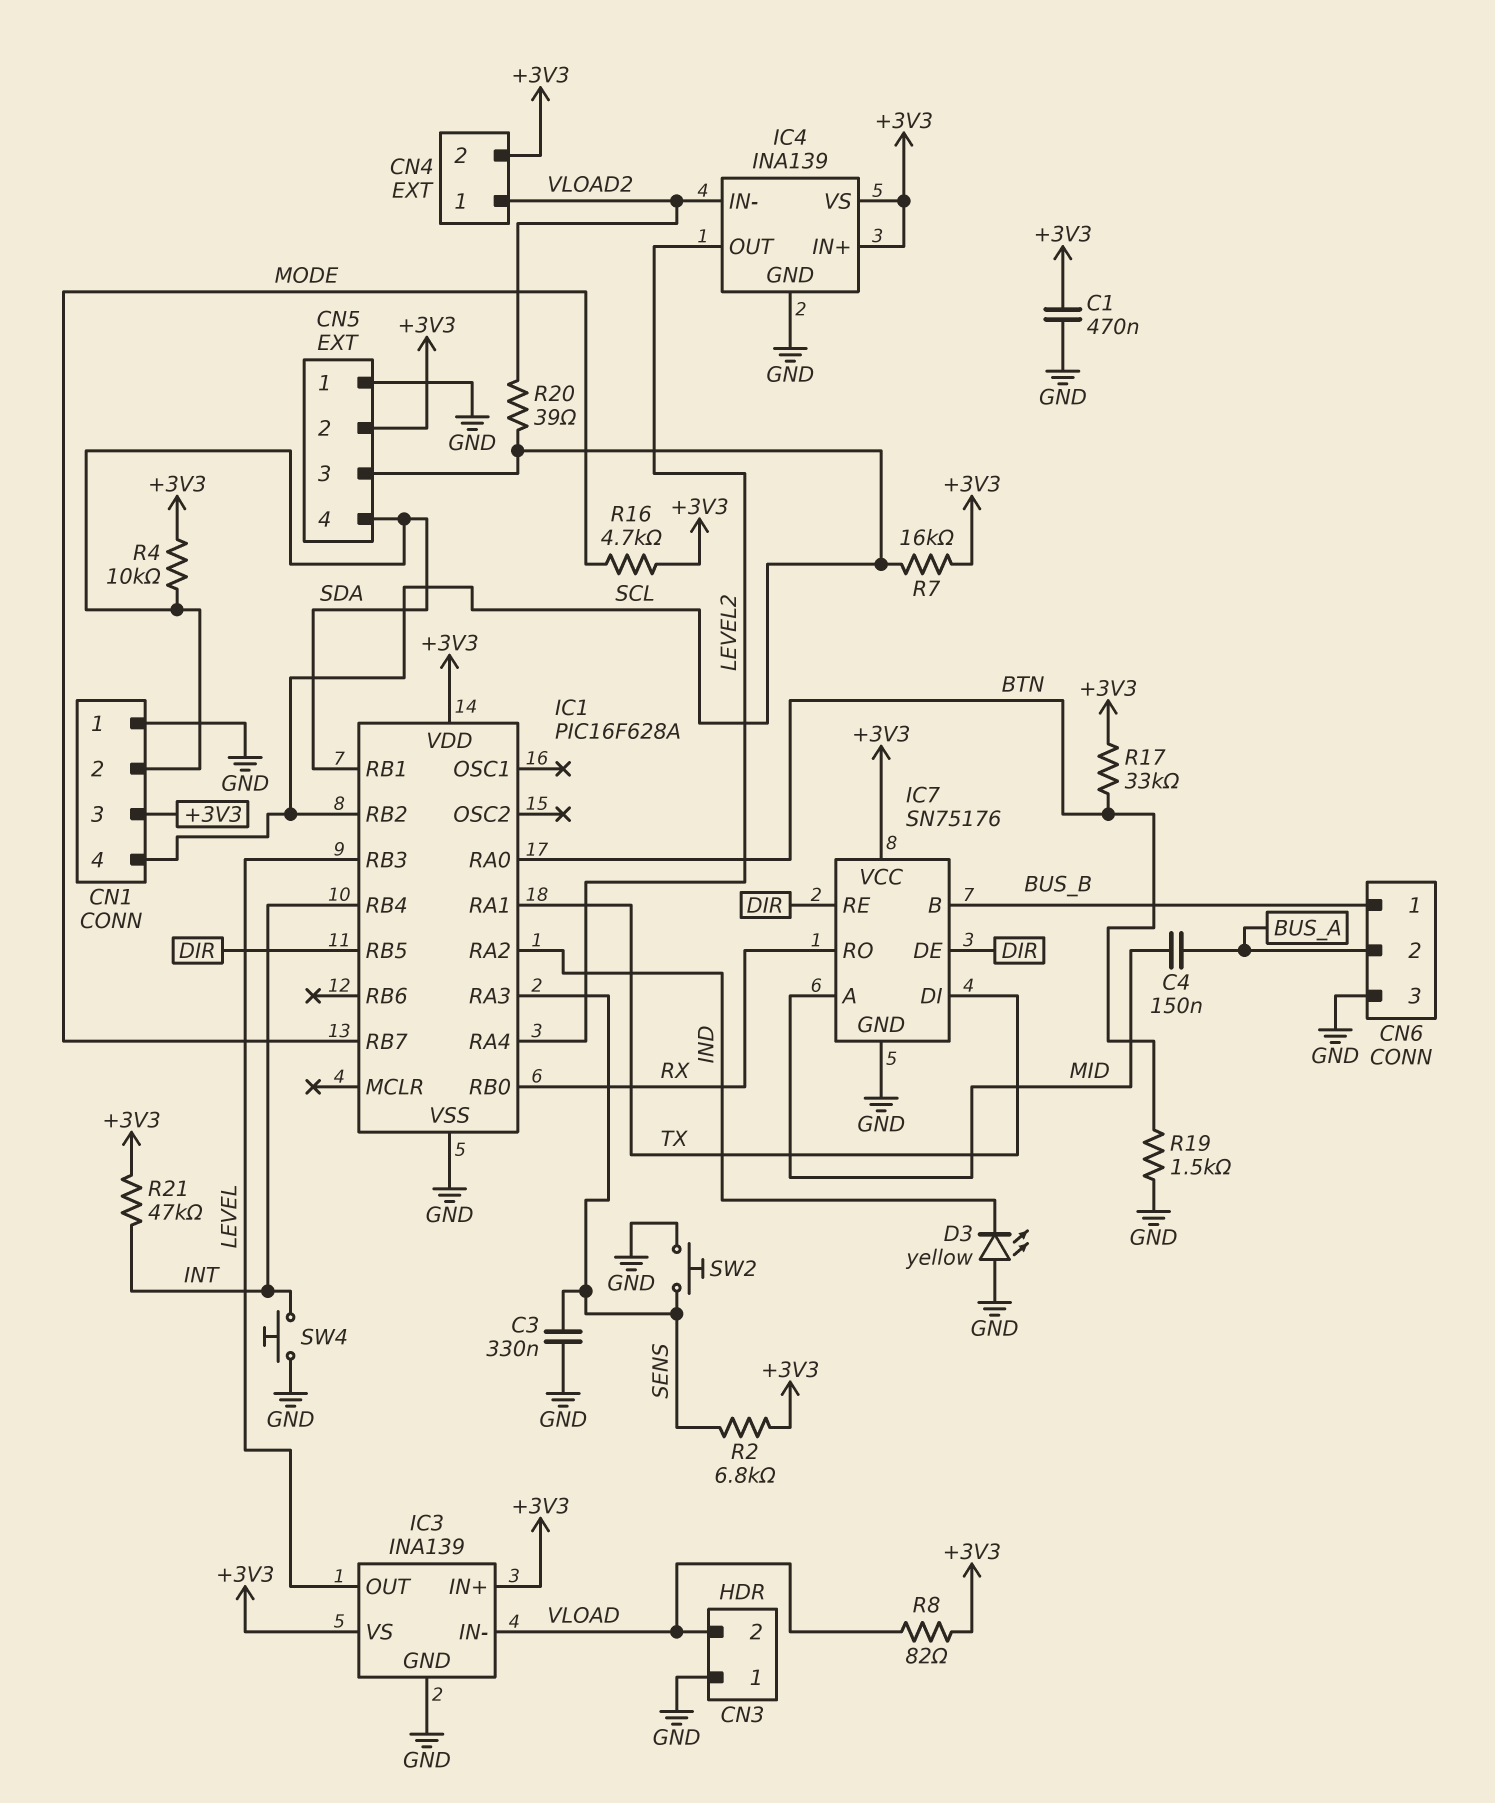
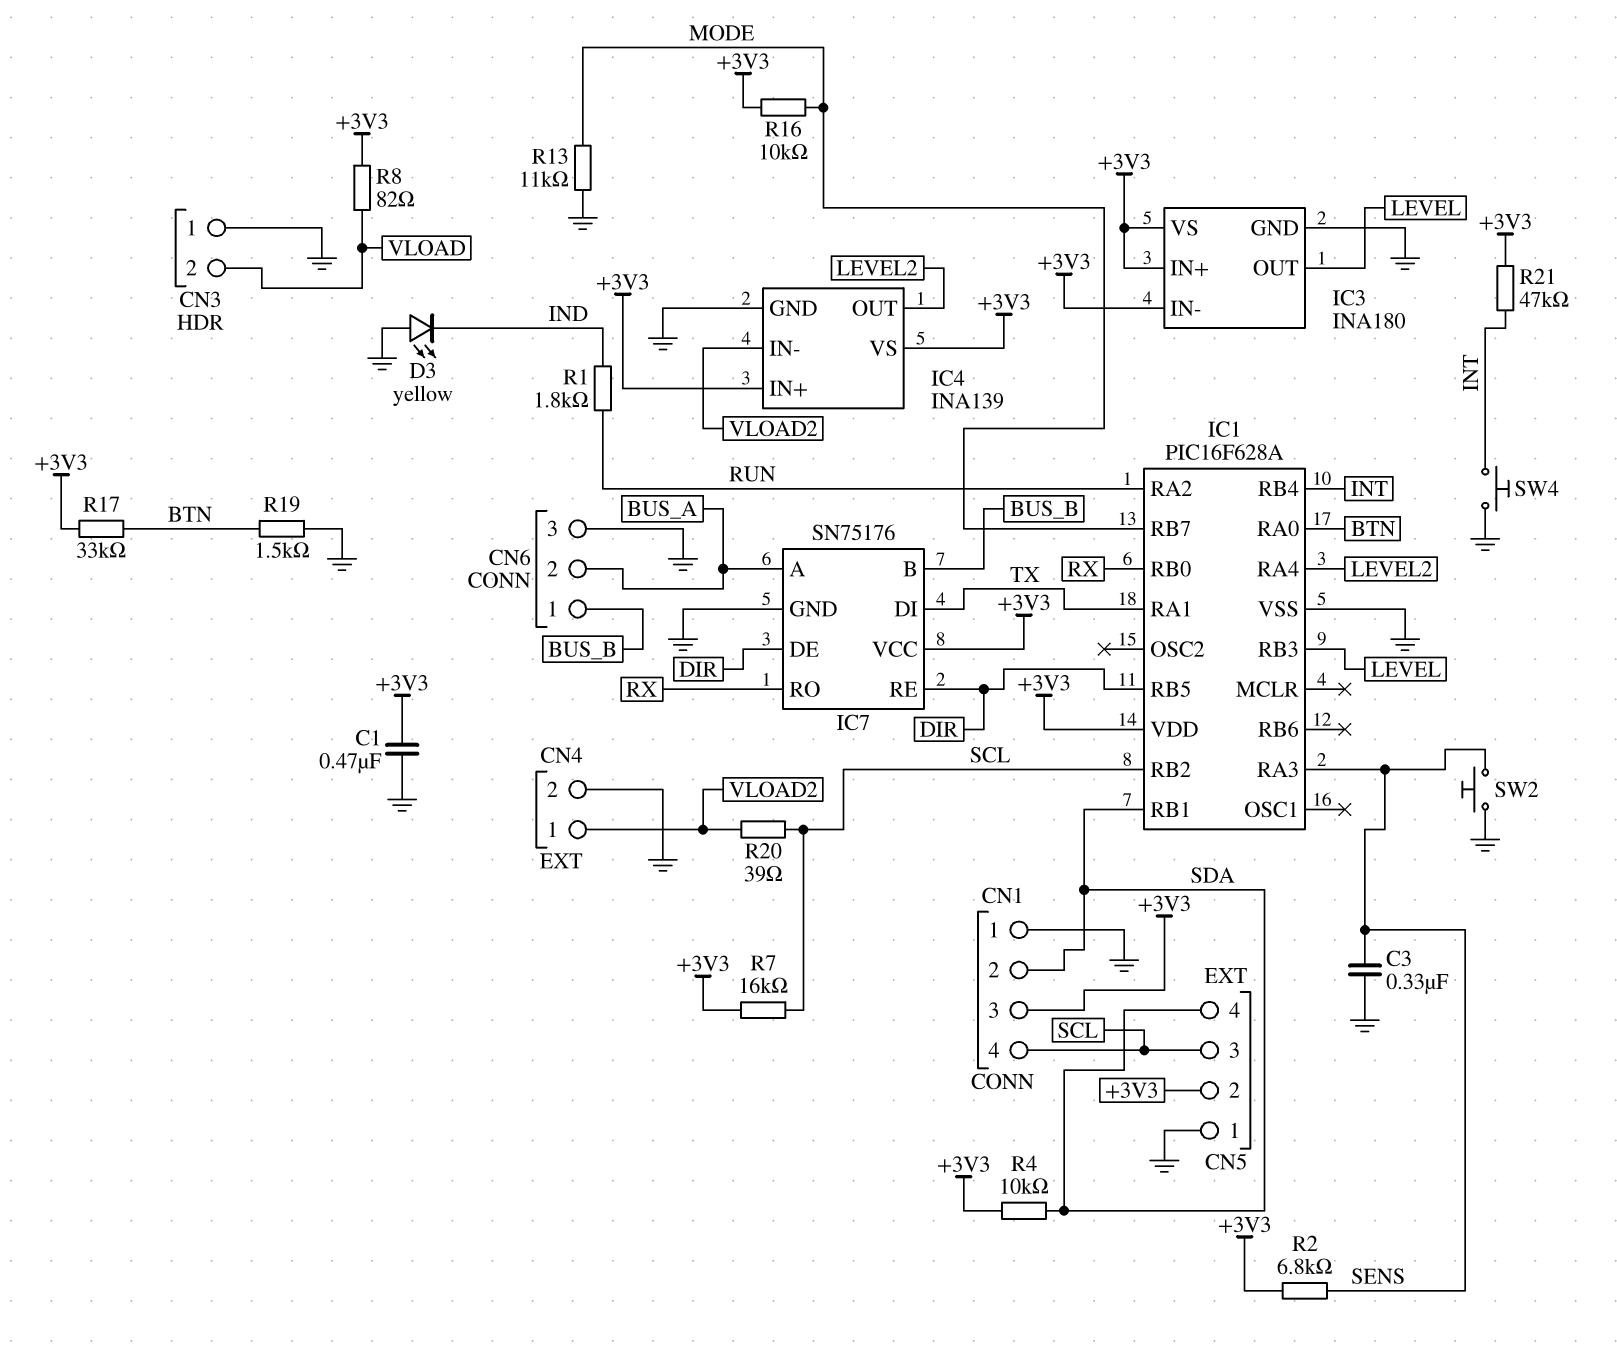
C4: 150nF (BUS_A, MID) -> none
CN4 pin 2: +3V3 -> GND
IC1 pin RA2: IND -> RUN
IC3: INA139 -> INA180
IC3 pin IN-: VLOAD -> +3V3
IC7 pin A: MID -> BUS_A
R1: none -> 1.8k (IND, RUN)
R13: none -> 11k (GND, MODE)
R16: 4.7k (+3V3, MODE) -> 10k (+3V3, MODE)

